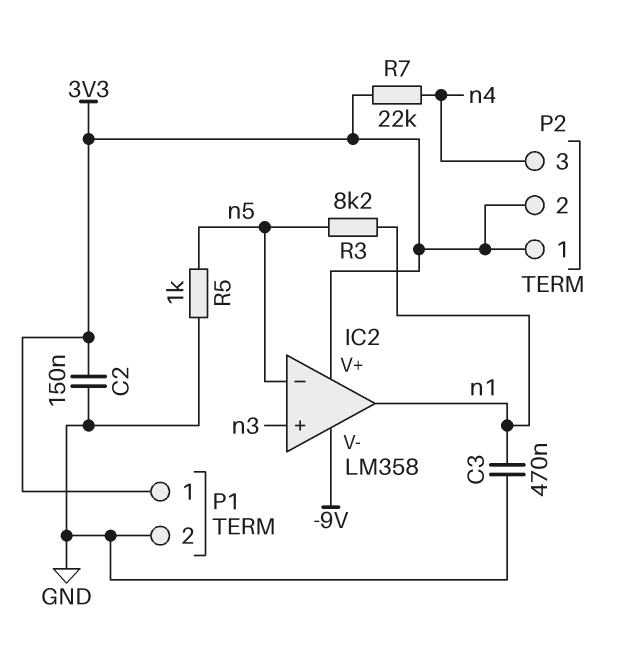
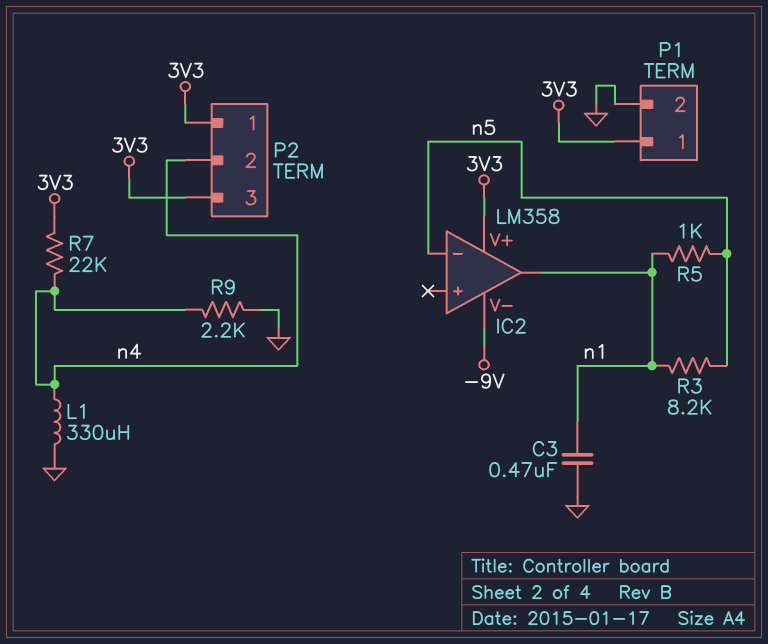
C2: 150nF (3V3, GND) -> none
IC2 pin in+: n3 -> none
L1: none -> 330uH (GND, n4)
P2 pin 2: 3V3 -> n4
P2 pin 3: n4 -> 3V3
R5: 1k (GND, n5) -> 1k (n1, n5)
R9: none -> 2.2k (GND, n4)

